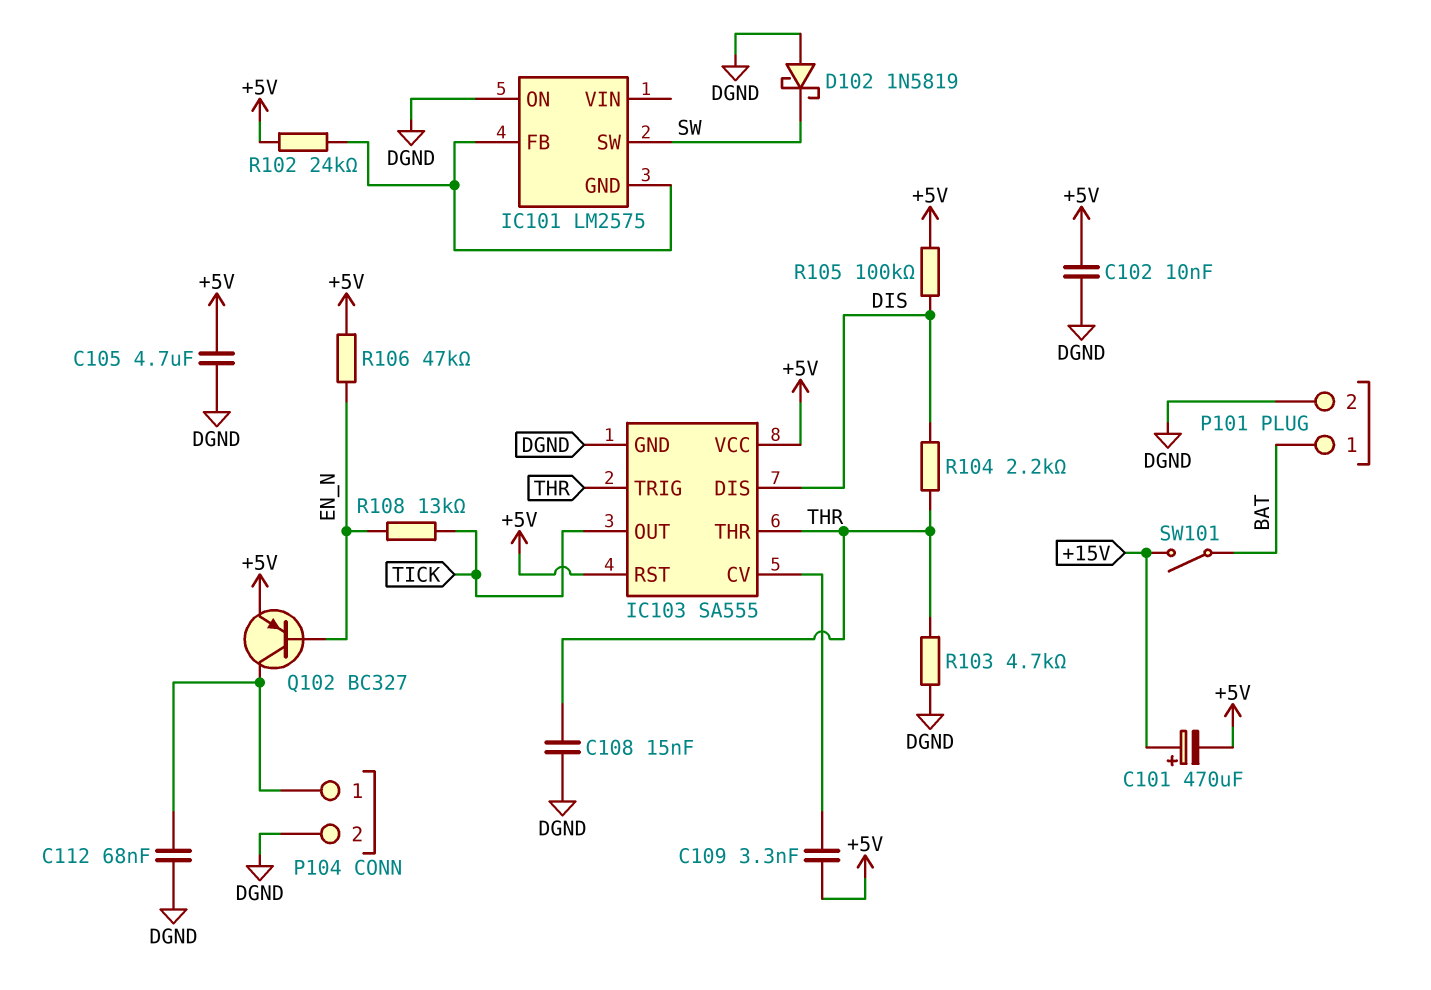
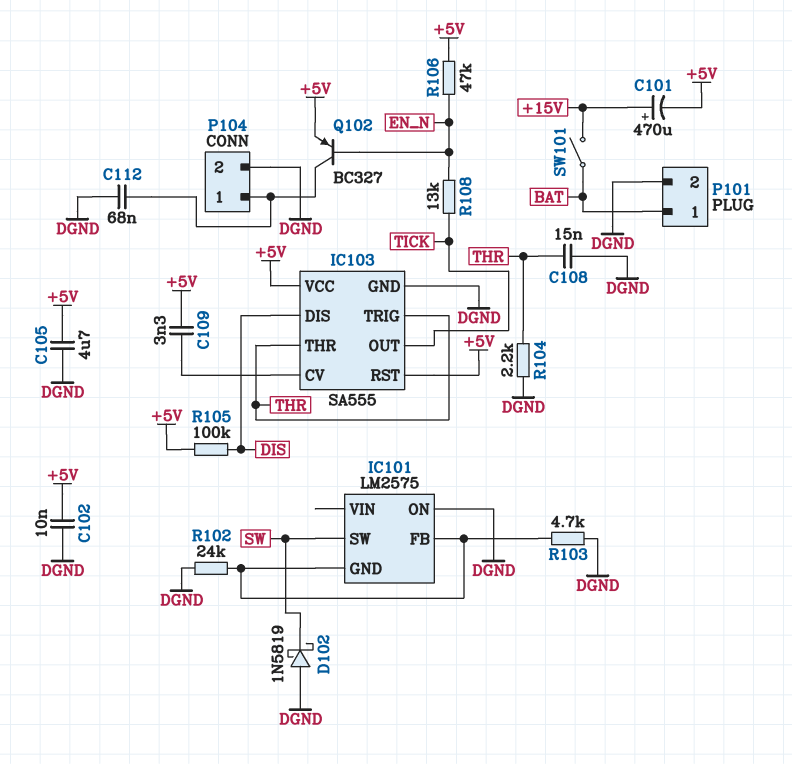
R102: 24k (+5V, IC101/FB) -> 24k (DGND, IC101/FB)
R103: 4.7k (DGND, THR) -> 4.7k (DGND, IC101/FB)
R104: 2.2k (DIS, THR) -> 2.2k (DGND, THR)

